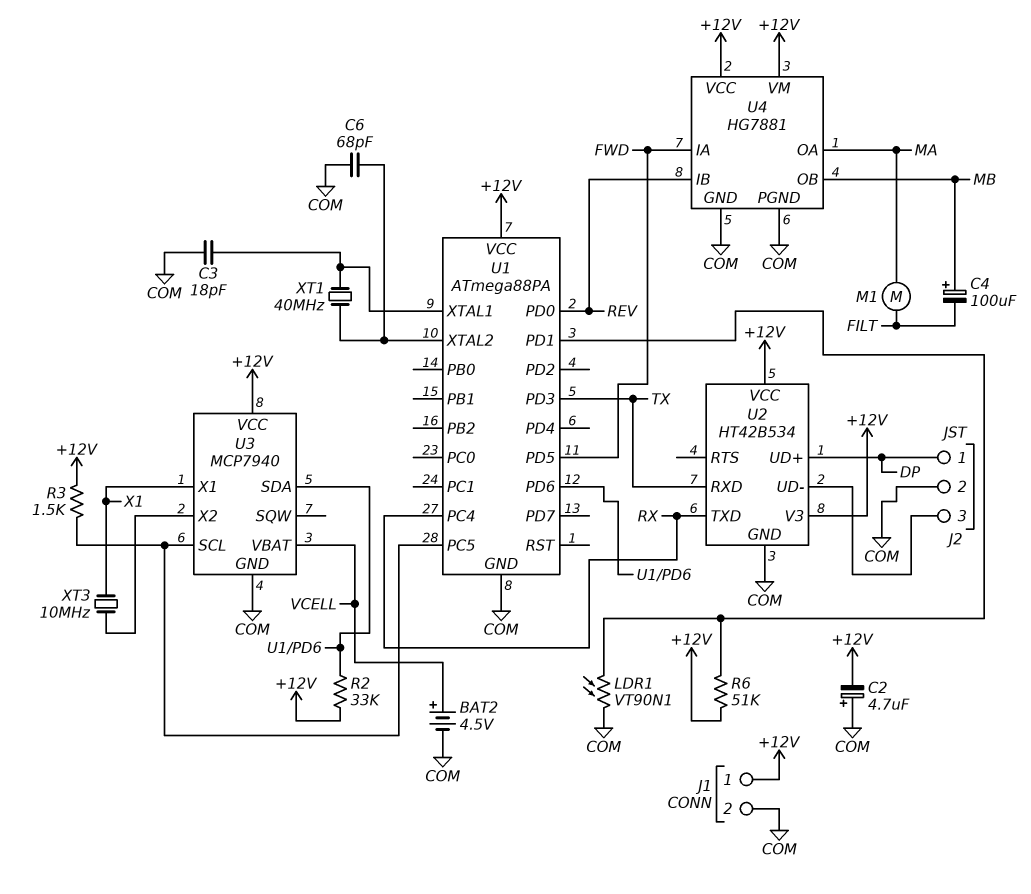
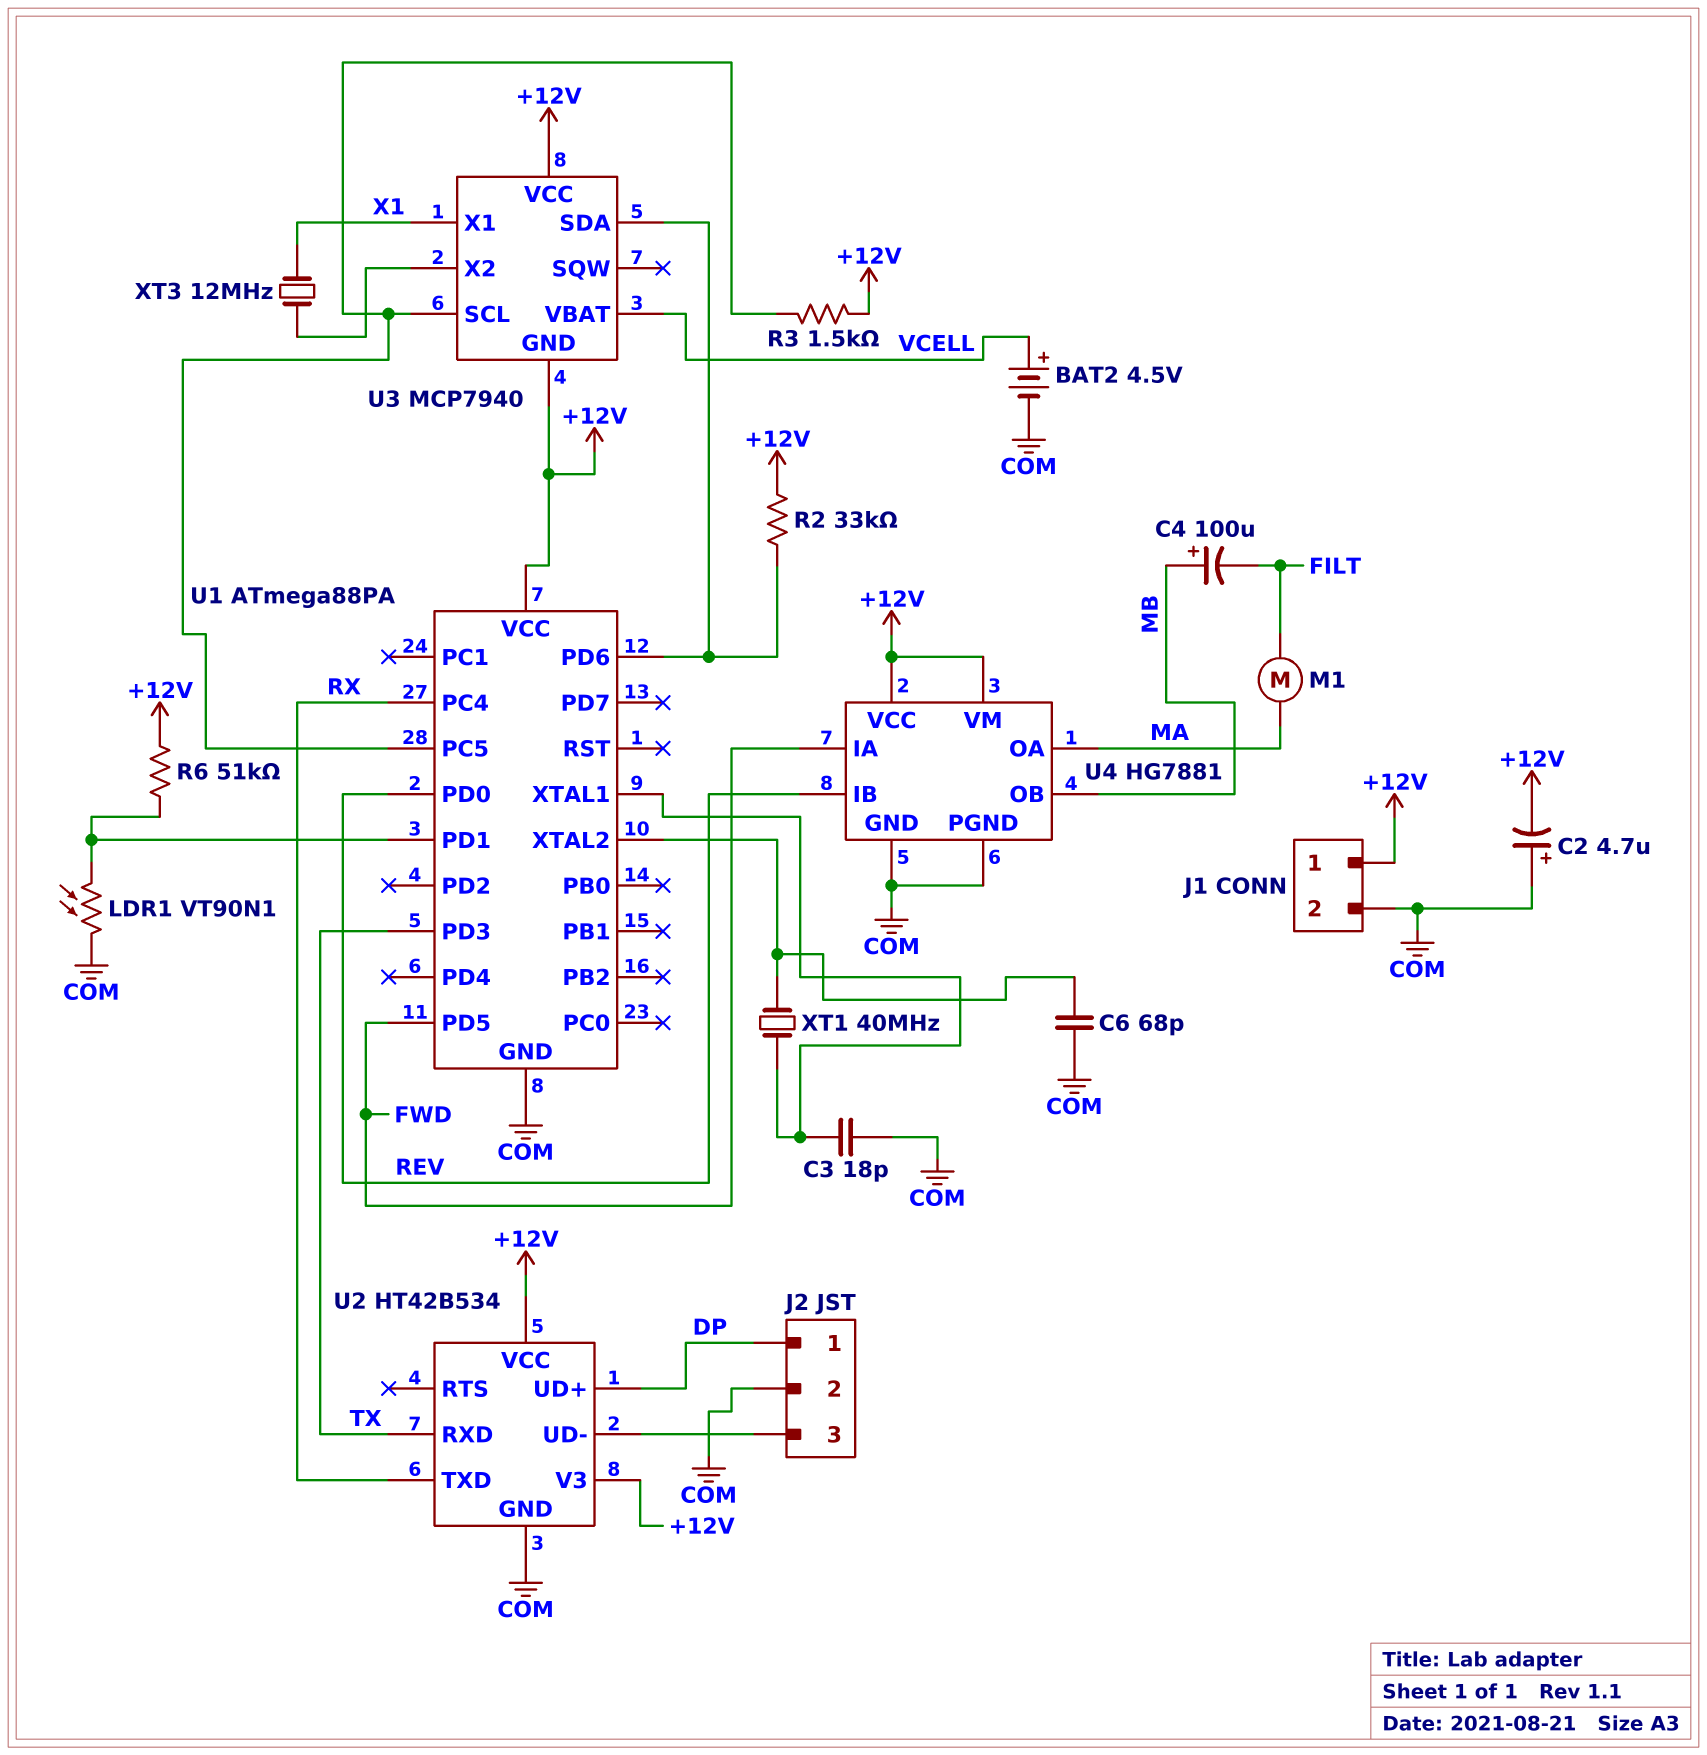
U3 pin GND: COM -> +12V
XT3: 10MHz (U3/X2, X1) -> 12MHz (U3/X2, X1)

